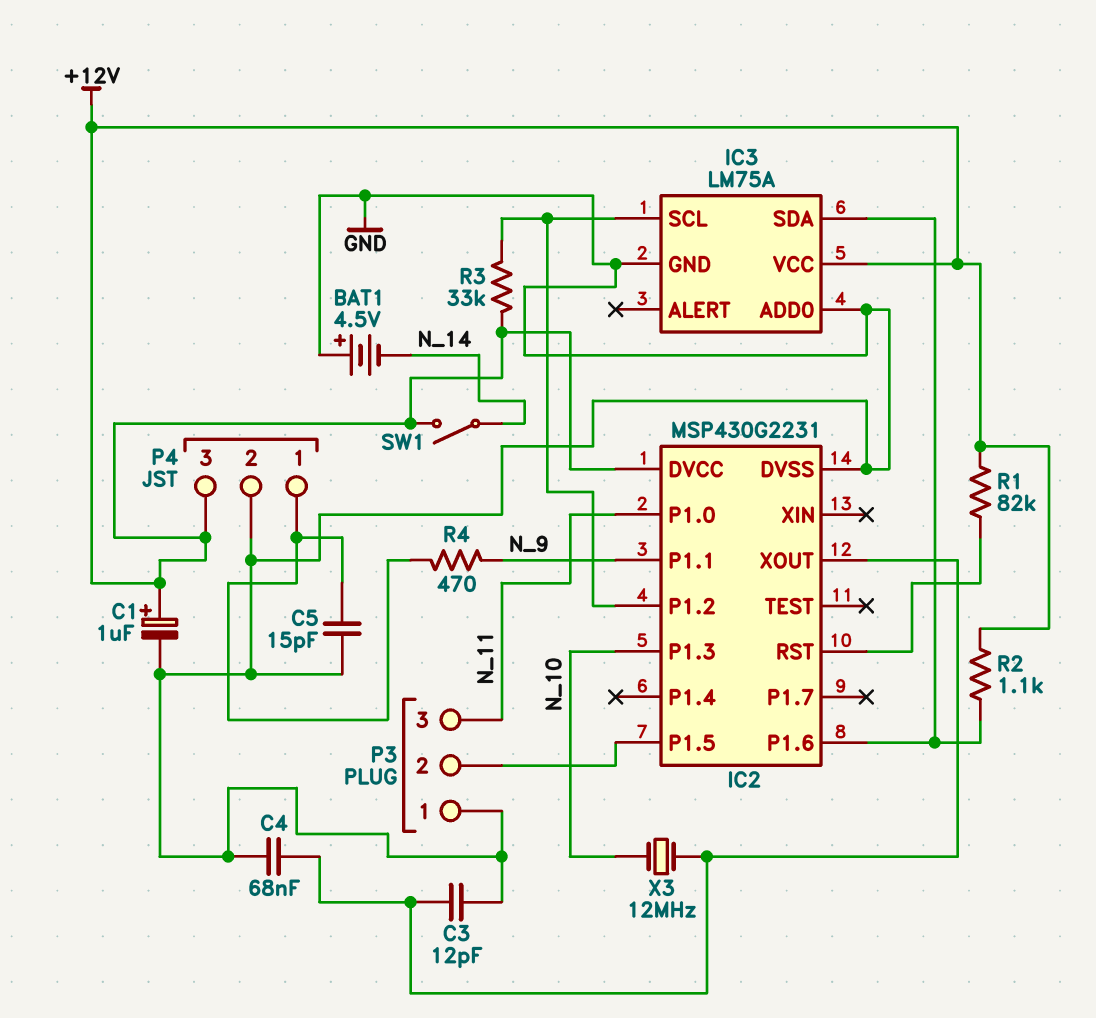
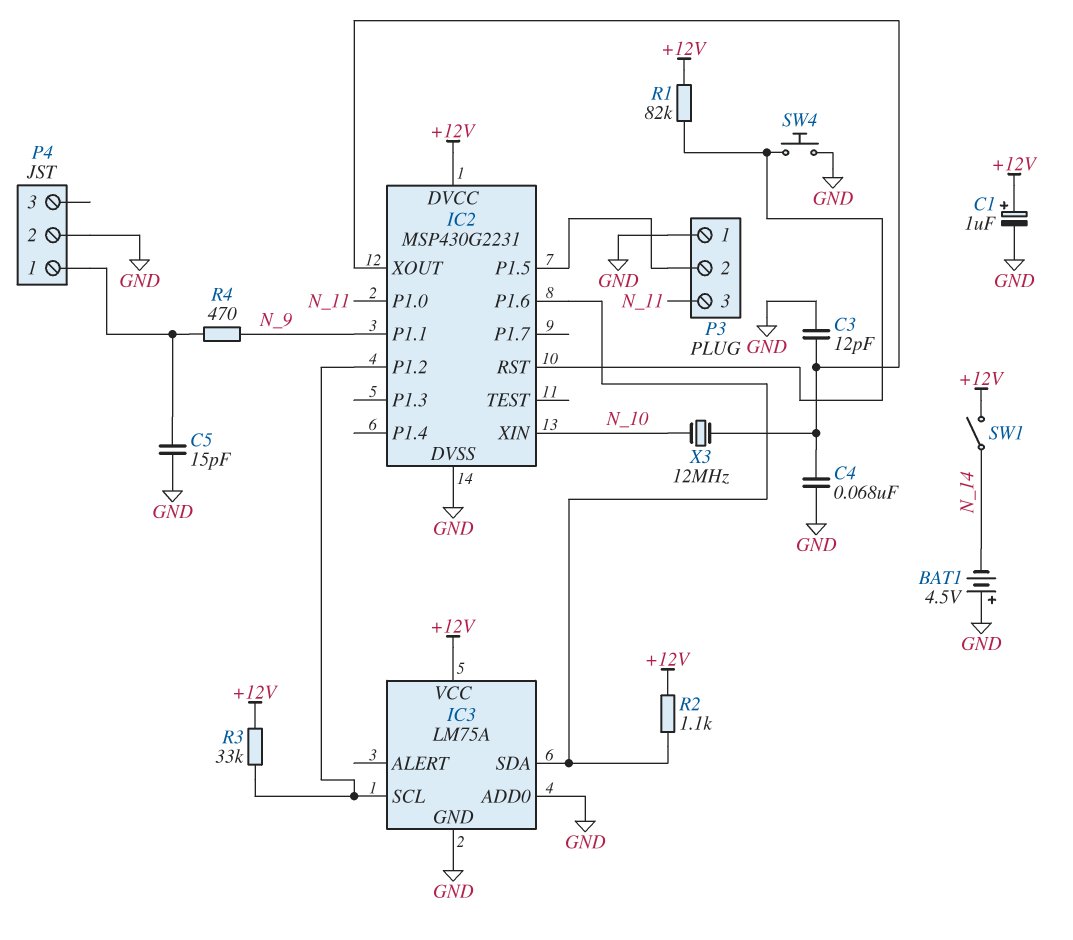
IC2 pin P1.3: N_10 -> none
IC2 pin XIN: none -> N_10
P4 pin 3: +12V -> none
SW4: none -> button (GND, IC2/RST)

